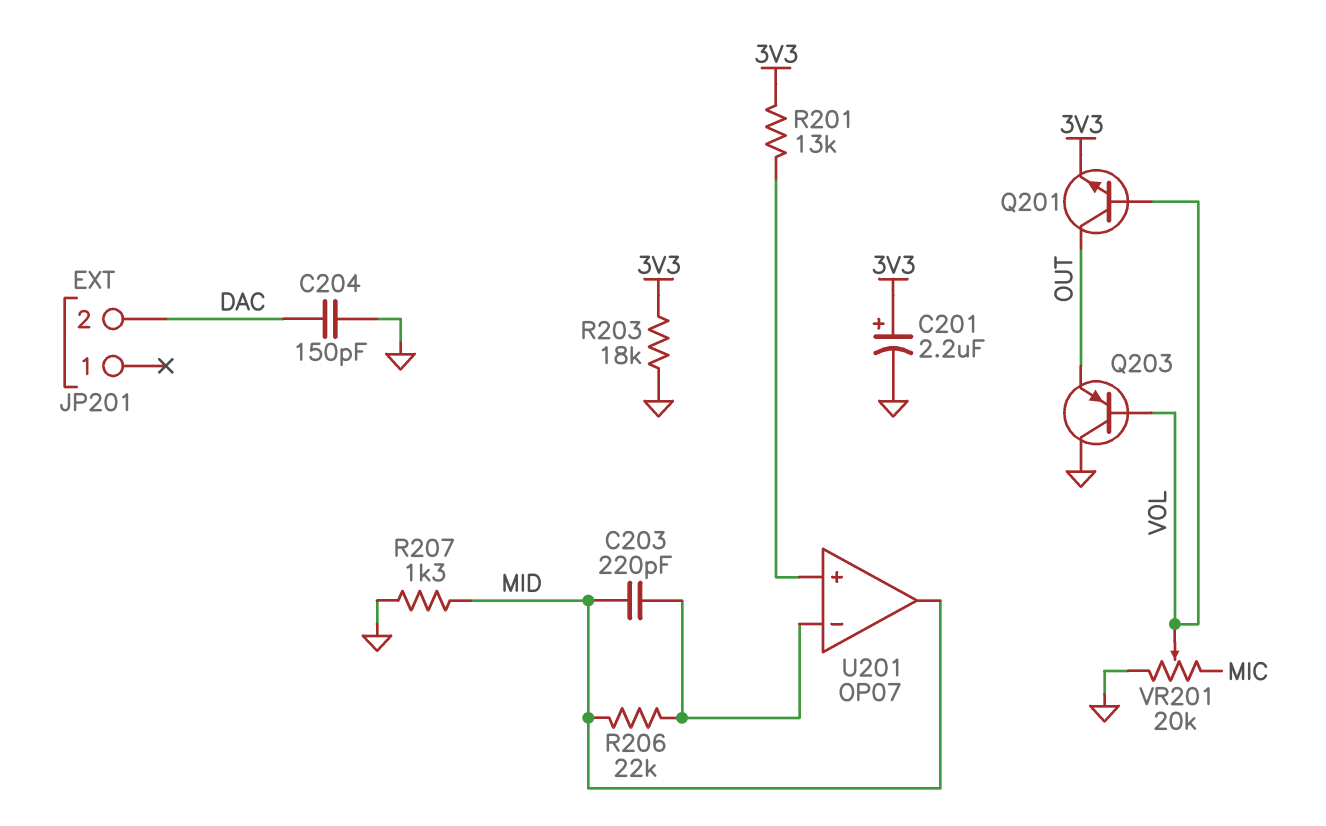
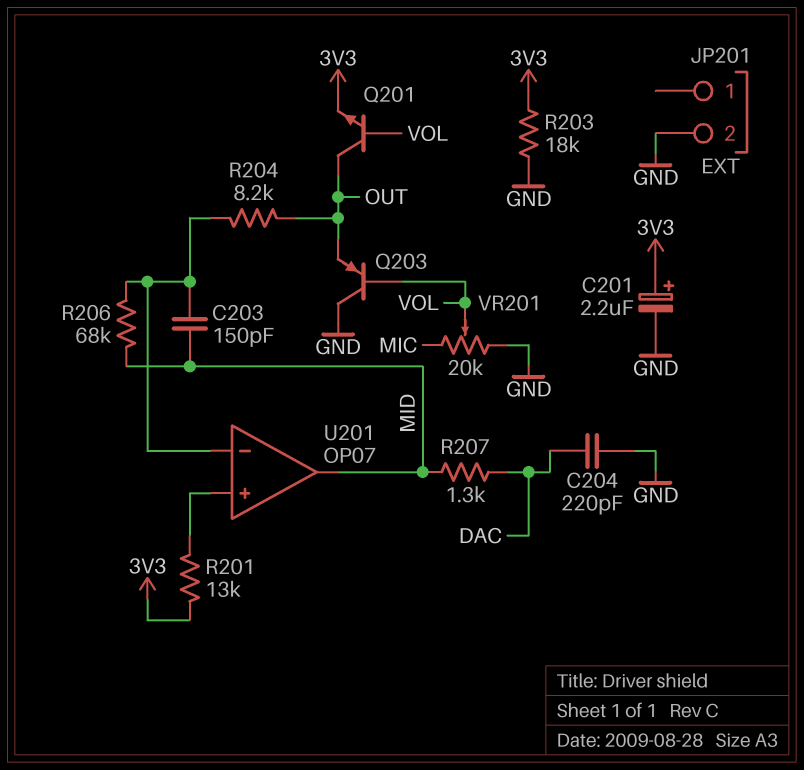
C203: 220pF (MID, U201/in-) -> 150pF (MID, U201/in-)
C204: 150pF (DAC, GND) -> 220pF (DAC, GND)
JP201 pin 2: DAC -> GND
R204: none -> 8.2k (OUT, U201/in-)
R206: 22k (MID, U201/in-) -> 68k (MID, U201/in-)
R207: 1.3k (GND, MID) -> 1.3k (DAC, MID)

